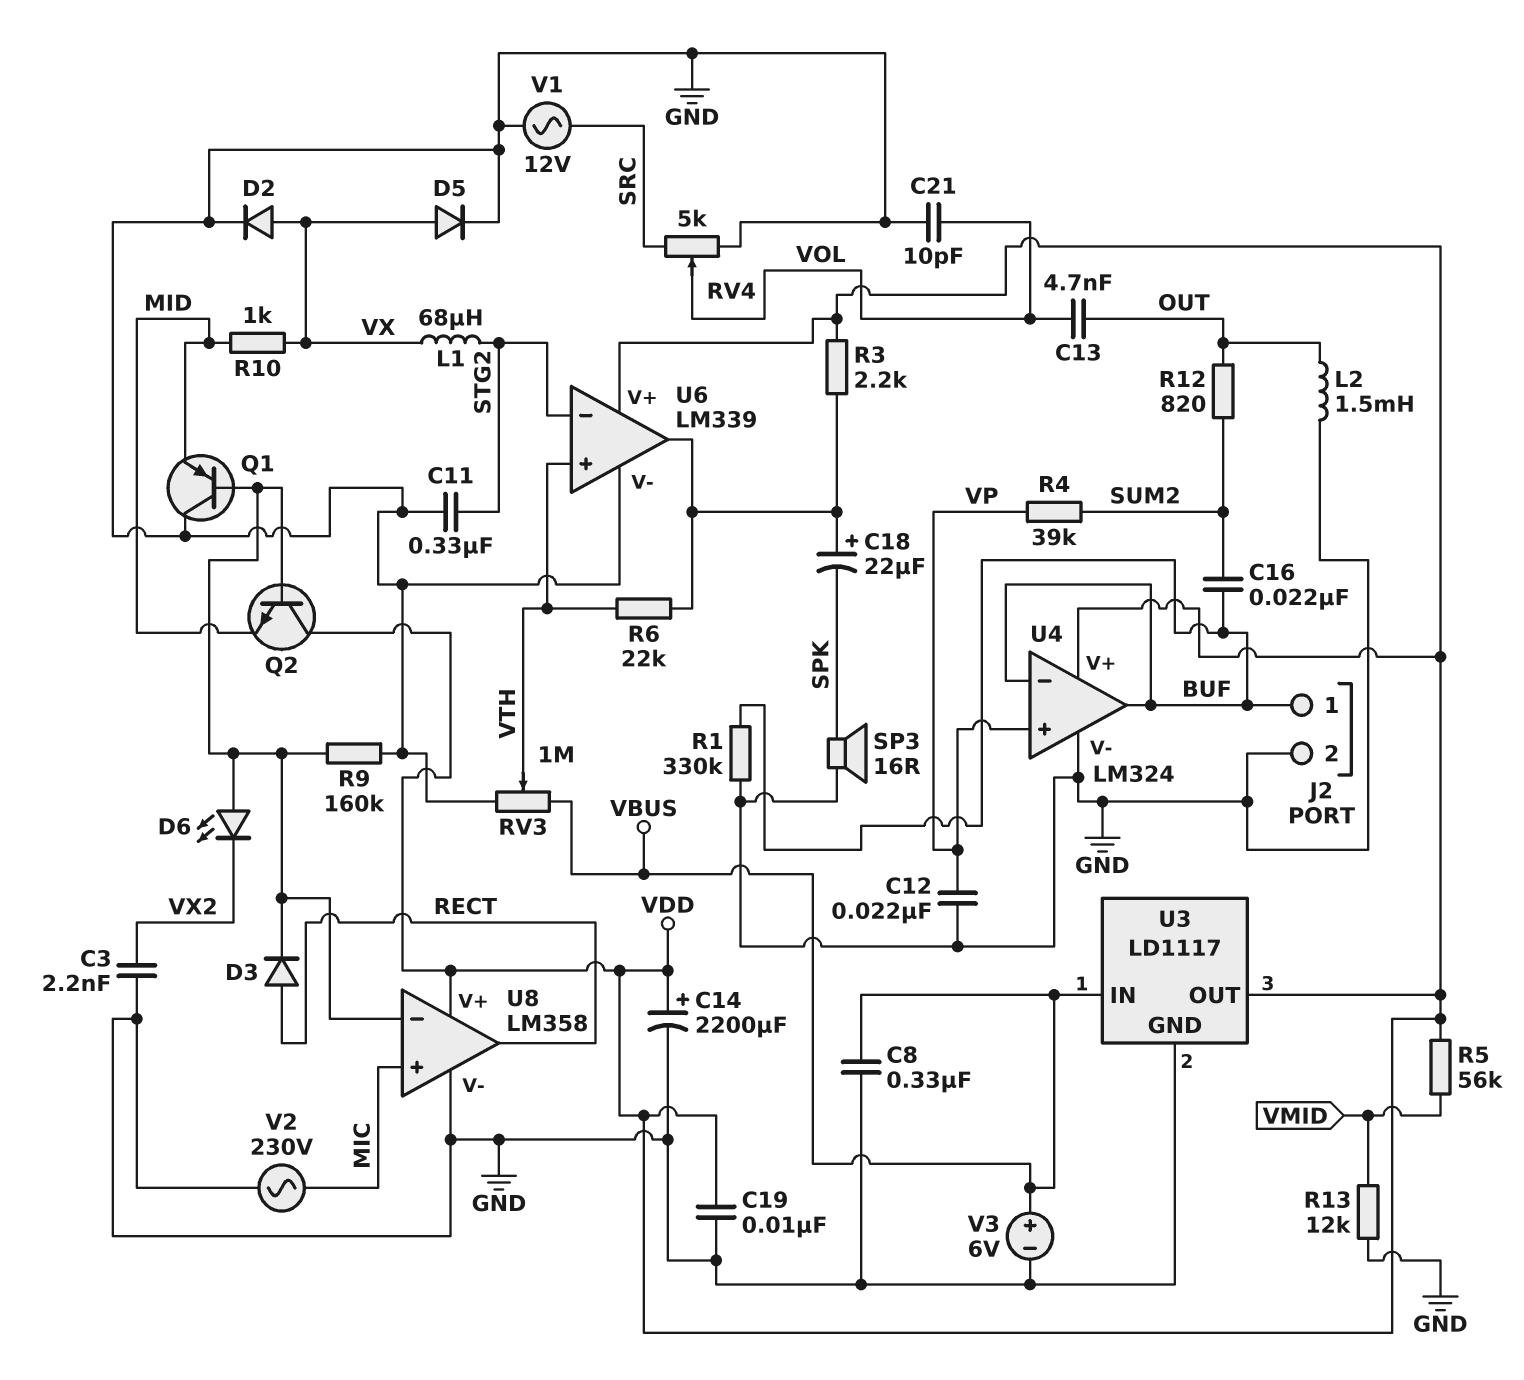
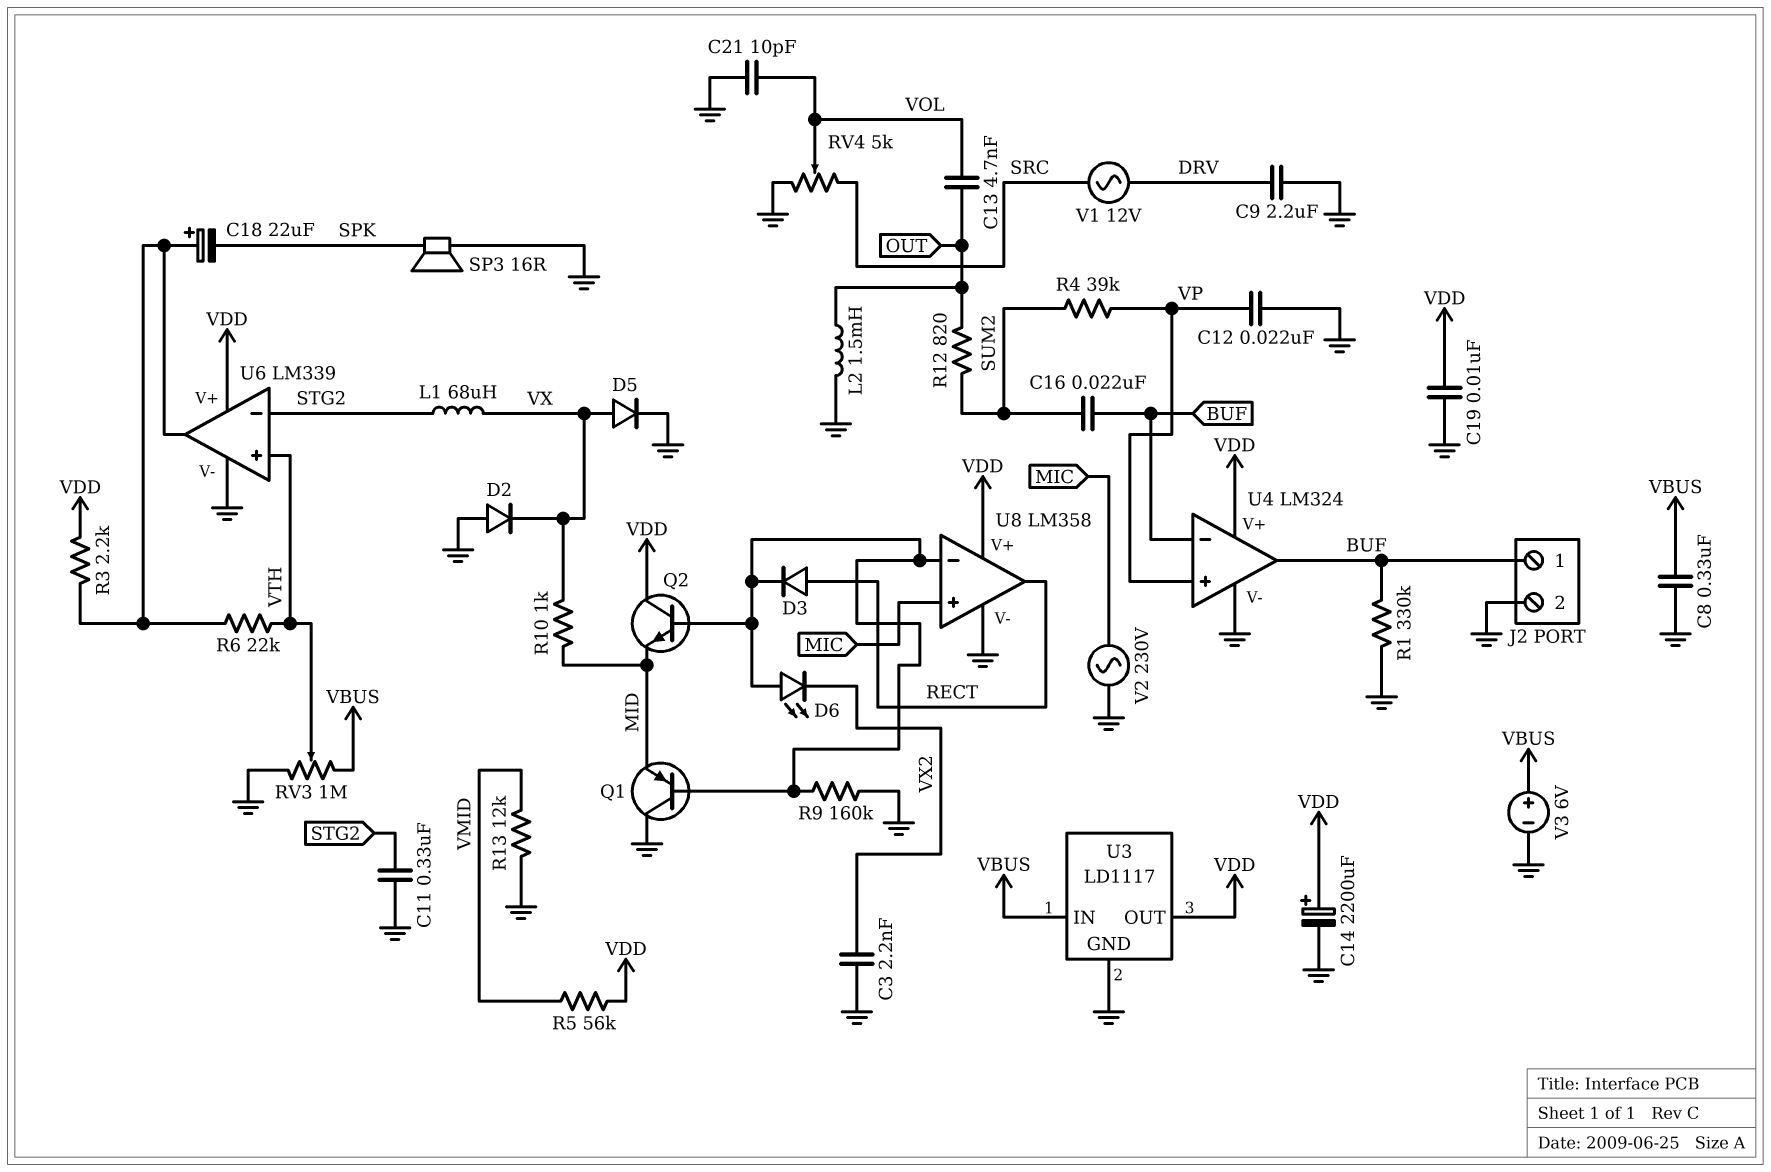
C9: none -> 2.2uF (DRV, GND)
D2: diode (A VX, K GND) -> diode (A GND, K VX)
V1: AC 12V (GND, SRC) -> AC 12V (DRV, SRC)

